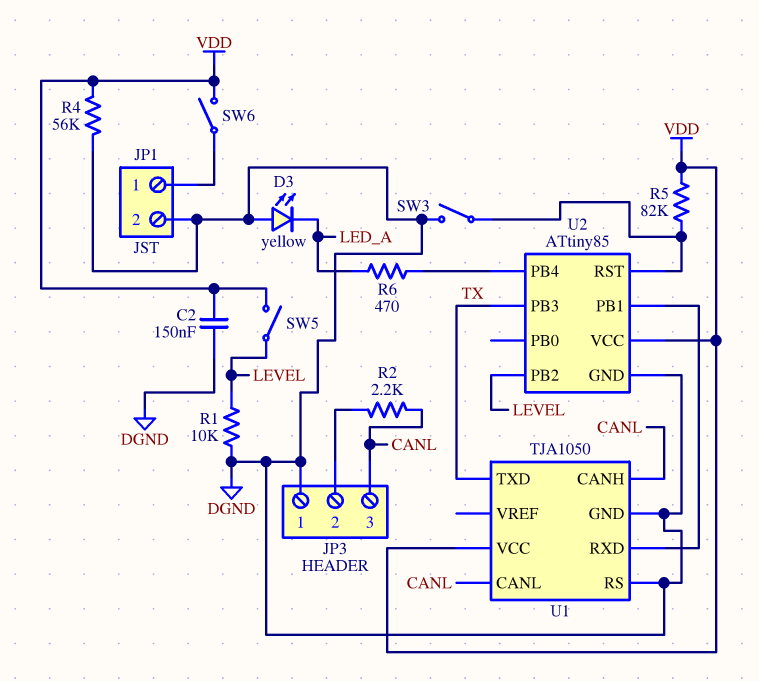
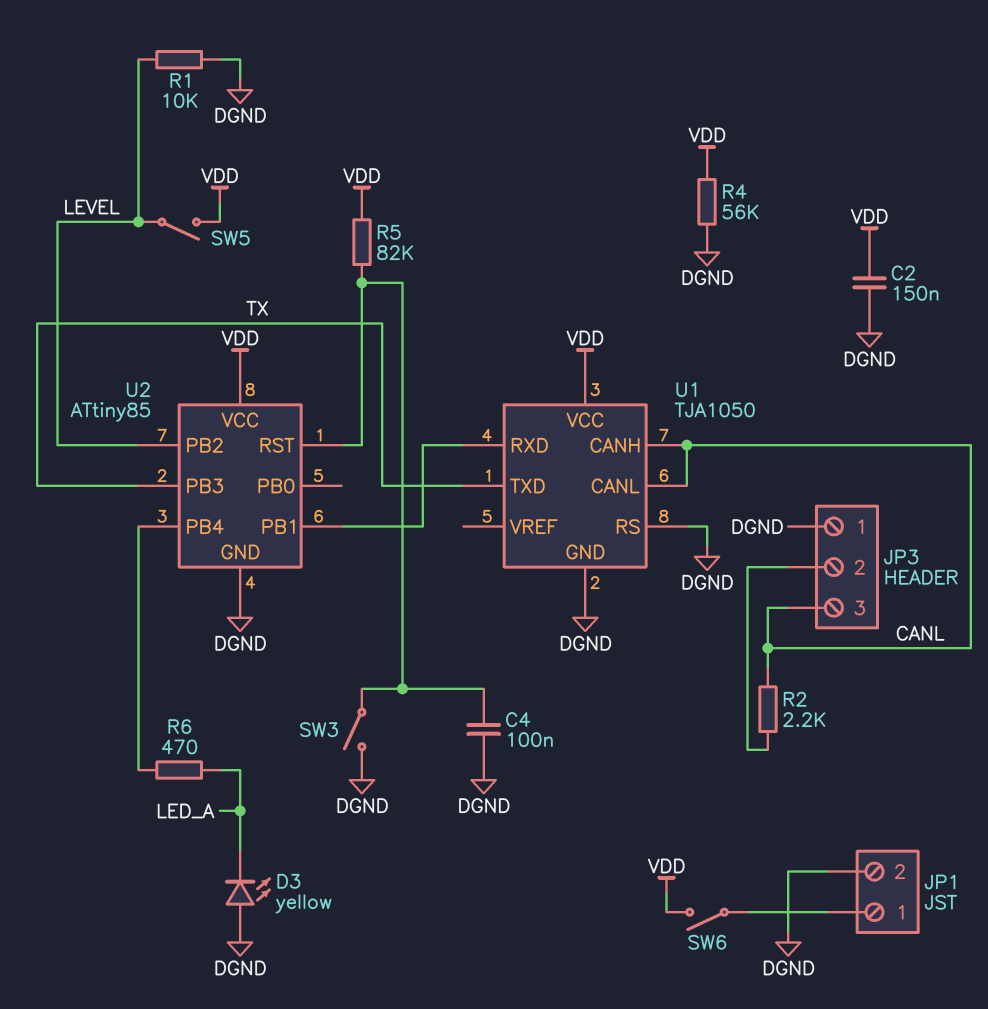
C4: none -> 100nF (DGND, U2/RST)

